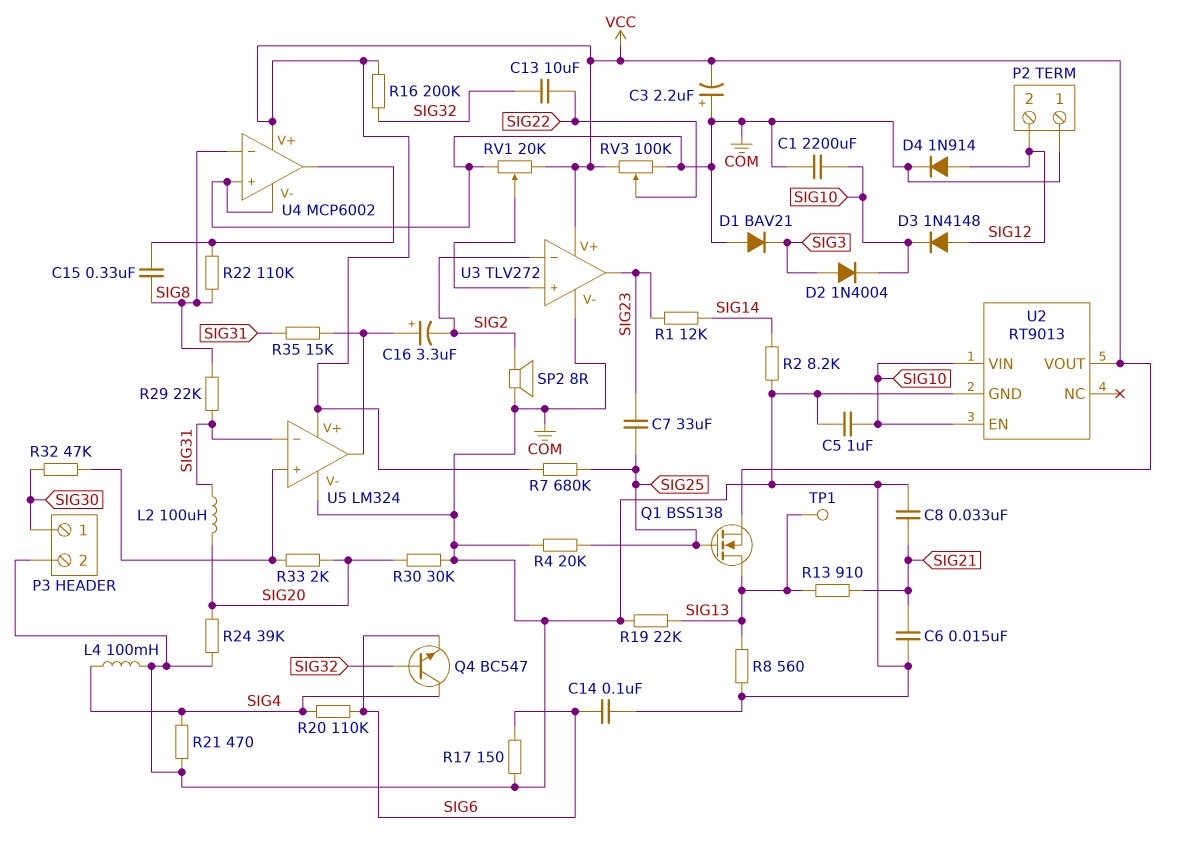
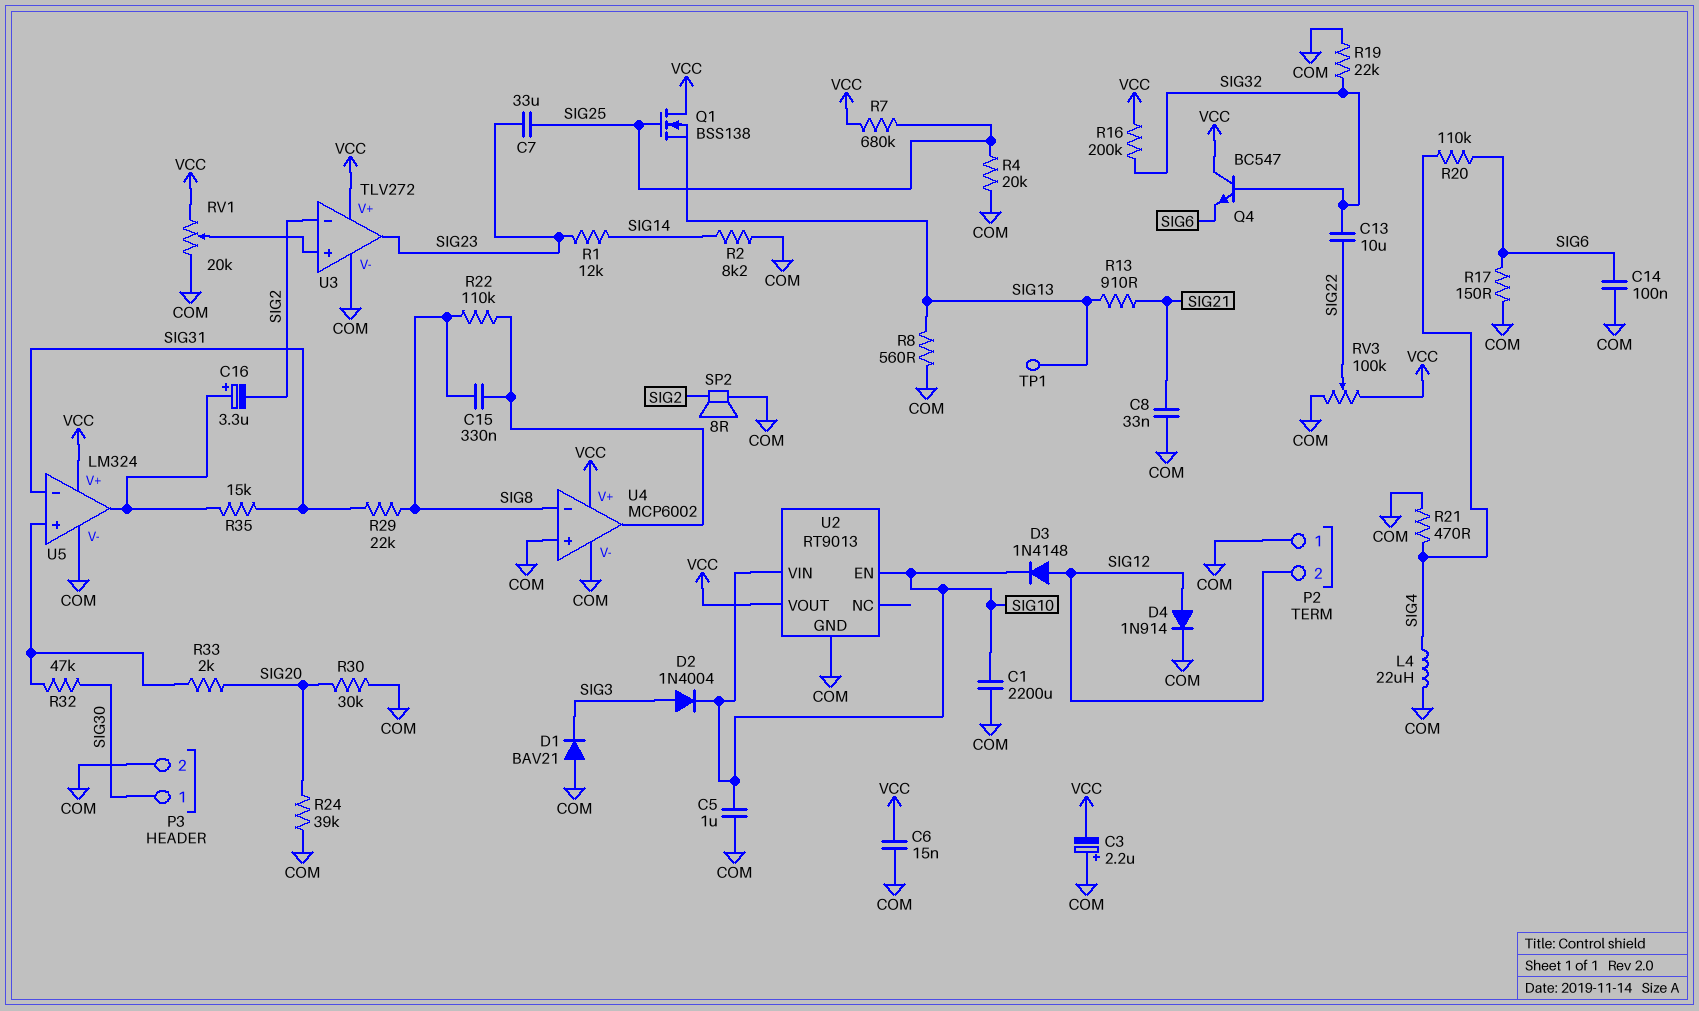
C6: 15nF (COM, SIG21) -> 15nF (COM, VCC)
L2: 100uH (SIG20, SIG31) -> none
L4: 100mH (COM, SIG4) -> 22uH (COM, SIG4)
Q1: NMOS BSS138 (G SIG25, D SIG13, S VCC) -> NMOS BSS138 (G SIG25, D VCC, S SIG13)
Q4: NPN BC547 (B SIG32, C SIG4, E SIG6) -> NPN BC547 (B SIG32, C VCC, E SIG6)
R19: 22k (COM, SIG13) -> 22k (COM, SIG32)

